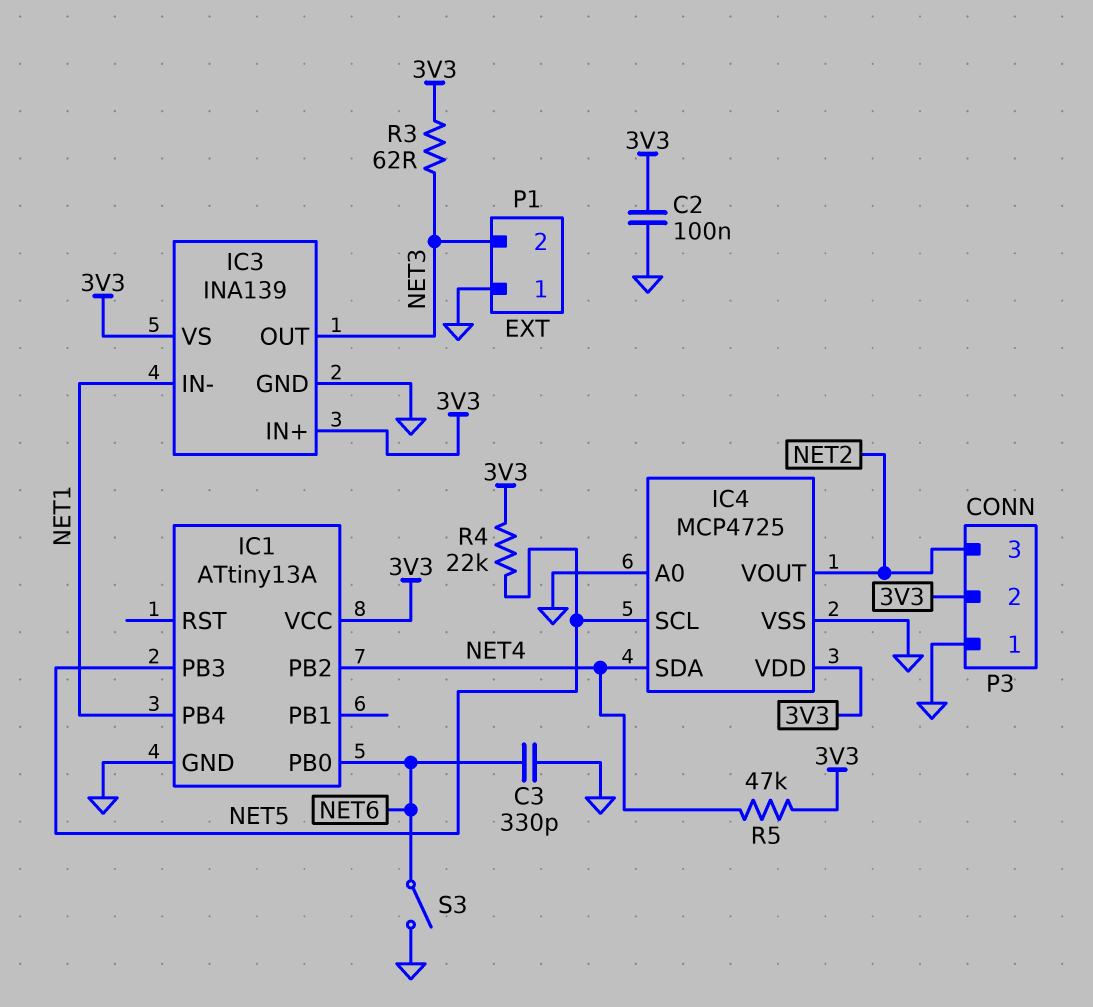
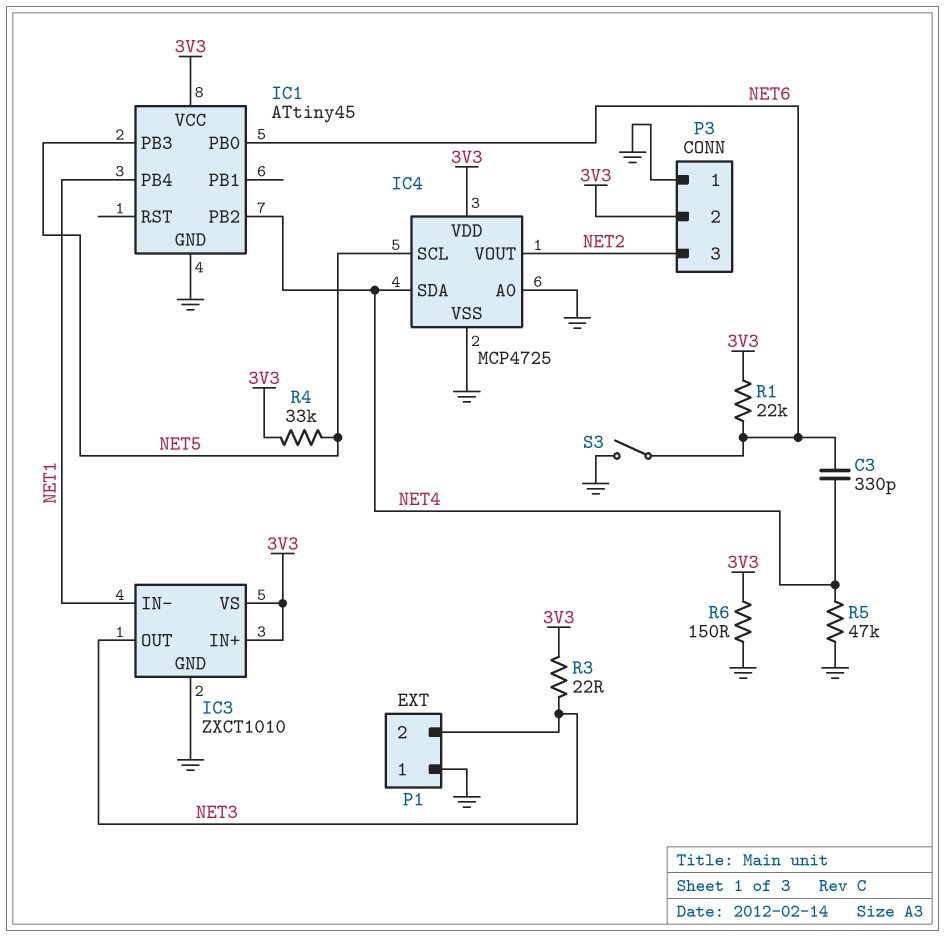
C2: 100nF (3V3, GND) -> none
C3: 330pF (GND, NET6) -> 330pF (NET4, NET6)
IC1: ATtiny13A -> ATtiny45
IC3: INA139 -> ZXCT1010
R1: none -> 22k (3V3, NET6)
R3: 62 (3V3, NET3) -> 22 (3V3, NET3)
R4: 22k (3V3, NET5) -> 33k (3V3, NET5)
R5: 47k (3V3, NET4) -> 47k (GND, NET4)
R6: none -> 150 (3V3, GND)

